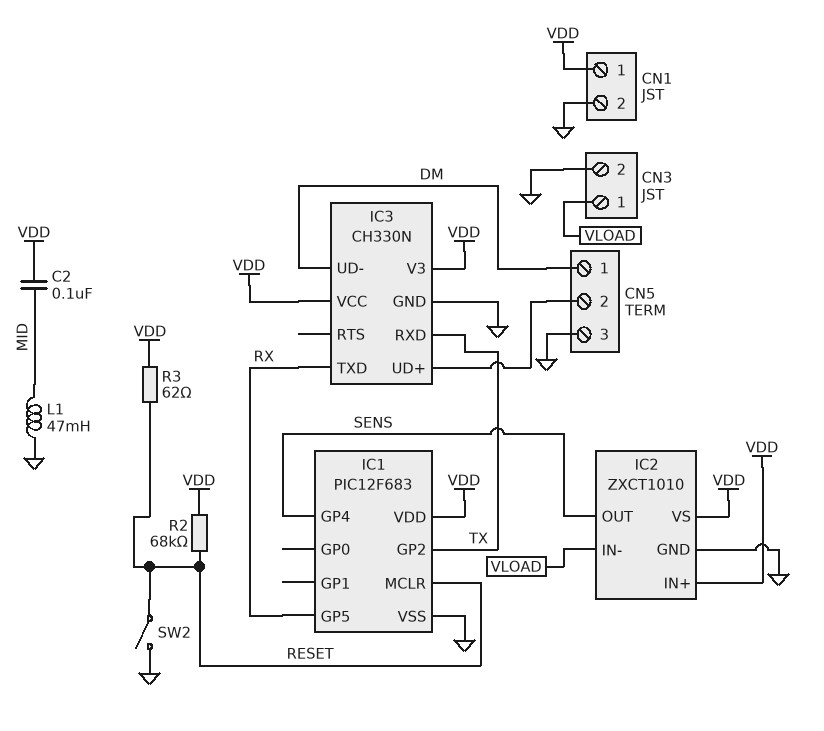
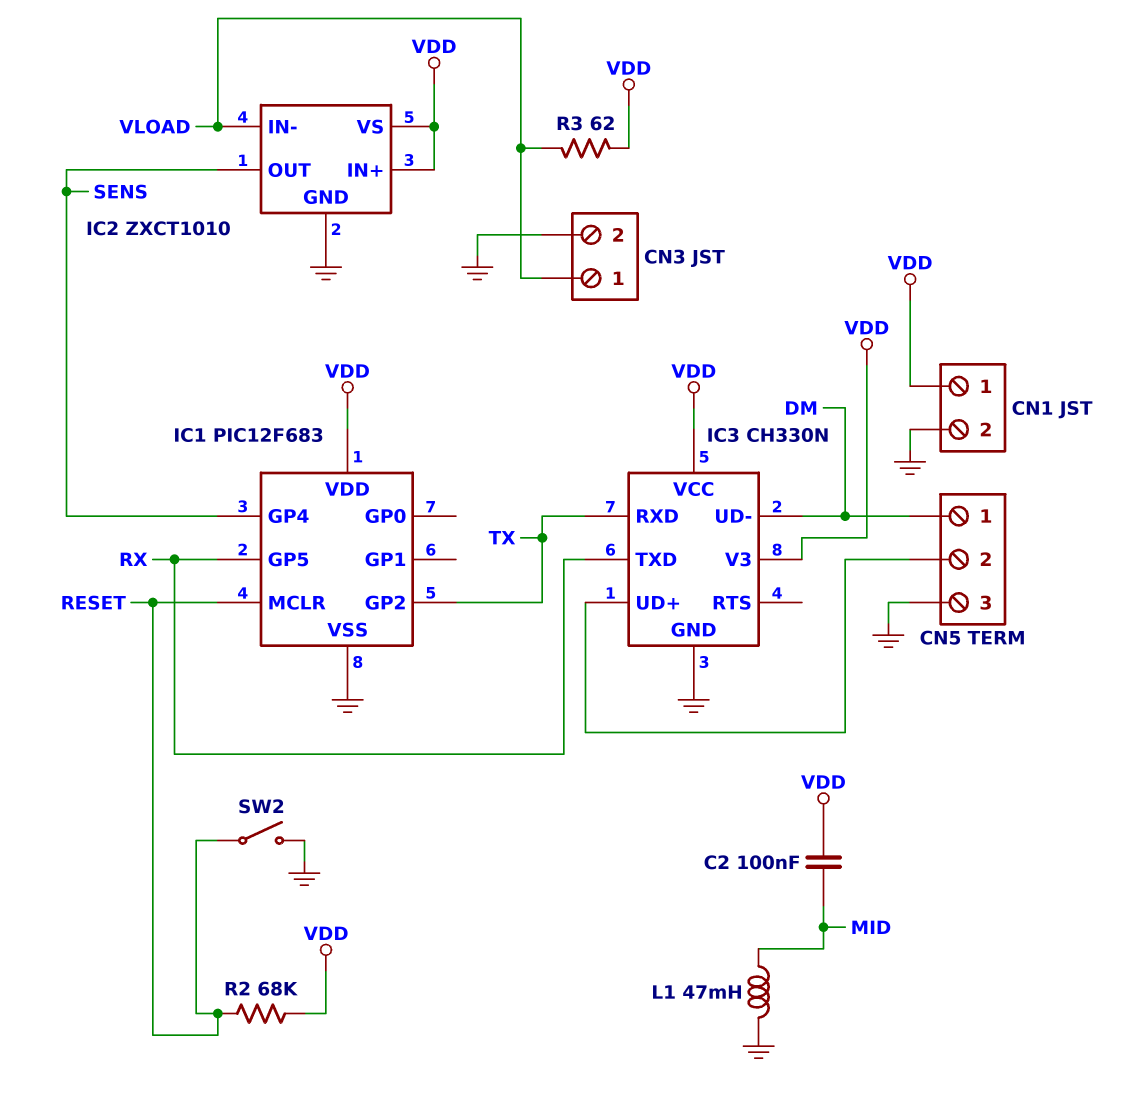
R3: 62 (RESET, VDD) -> 62 (VDD, VLOAD)

